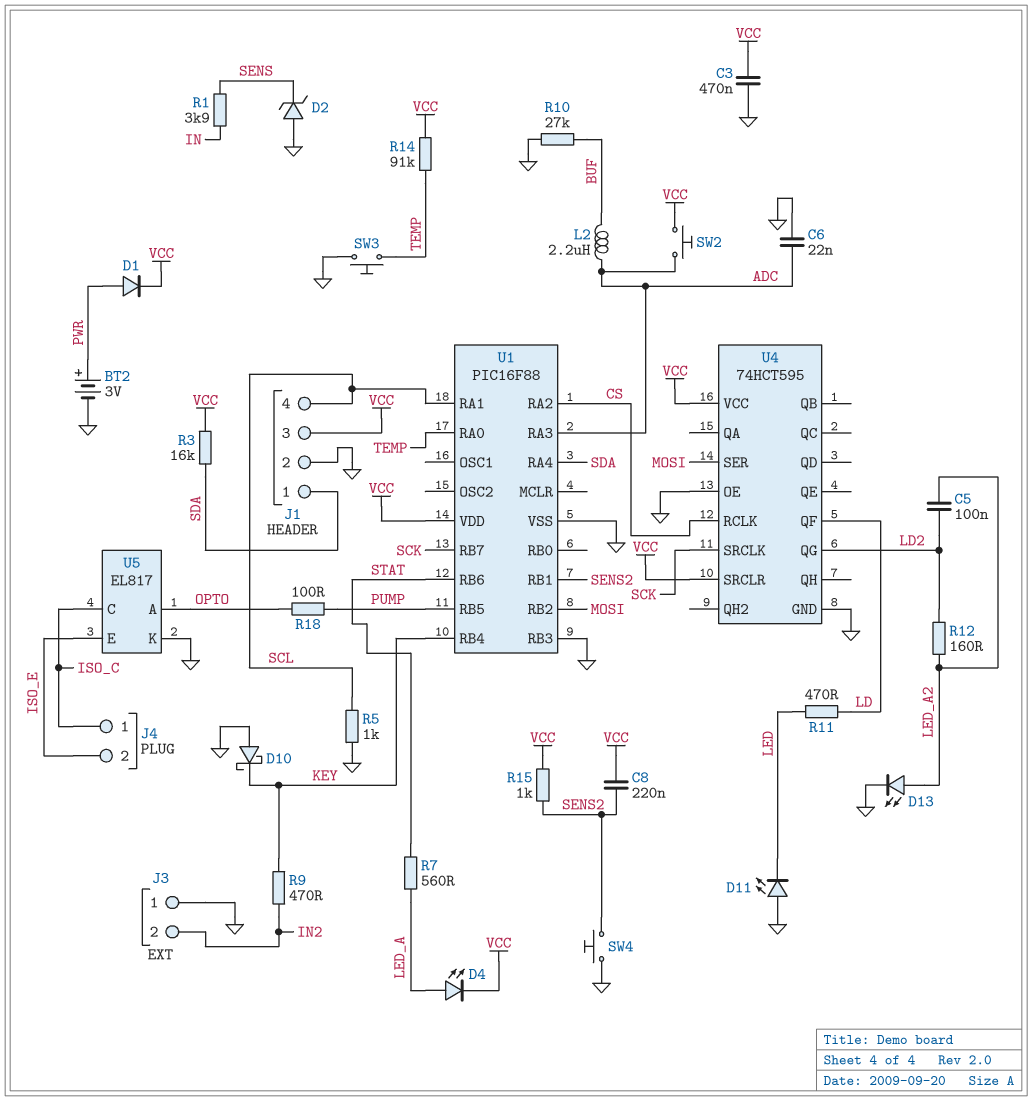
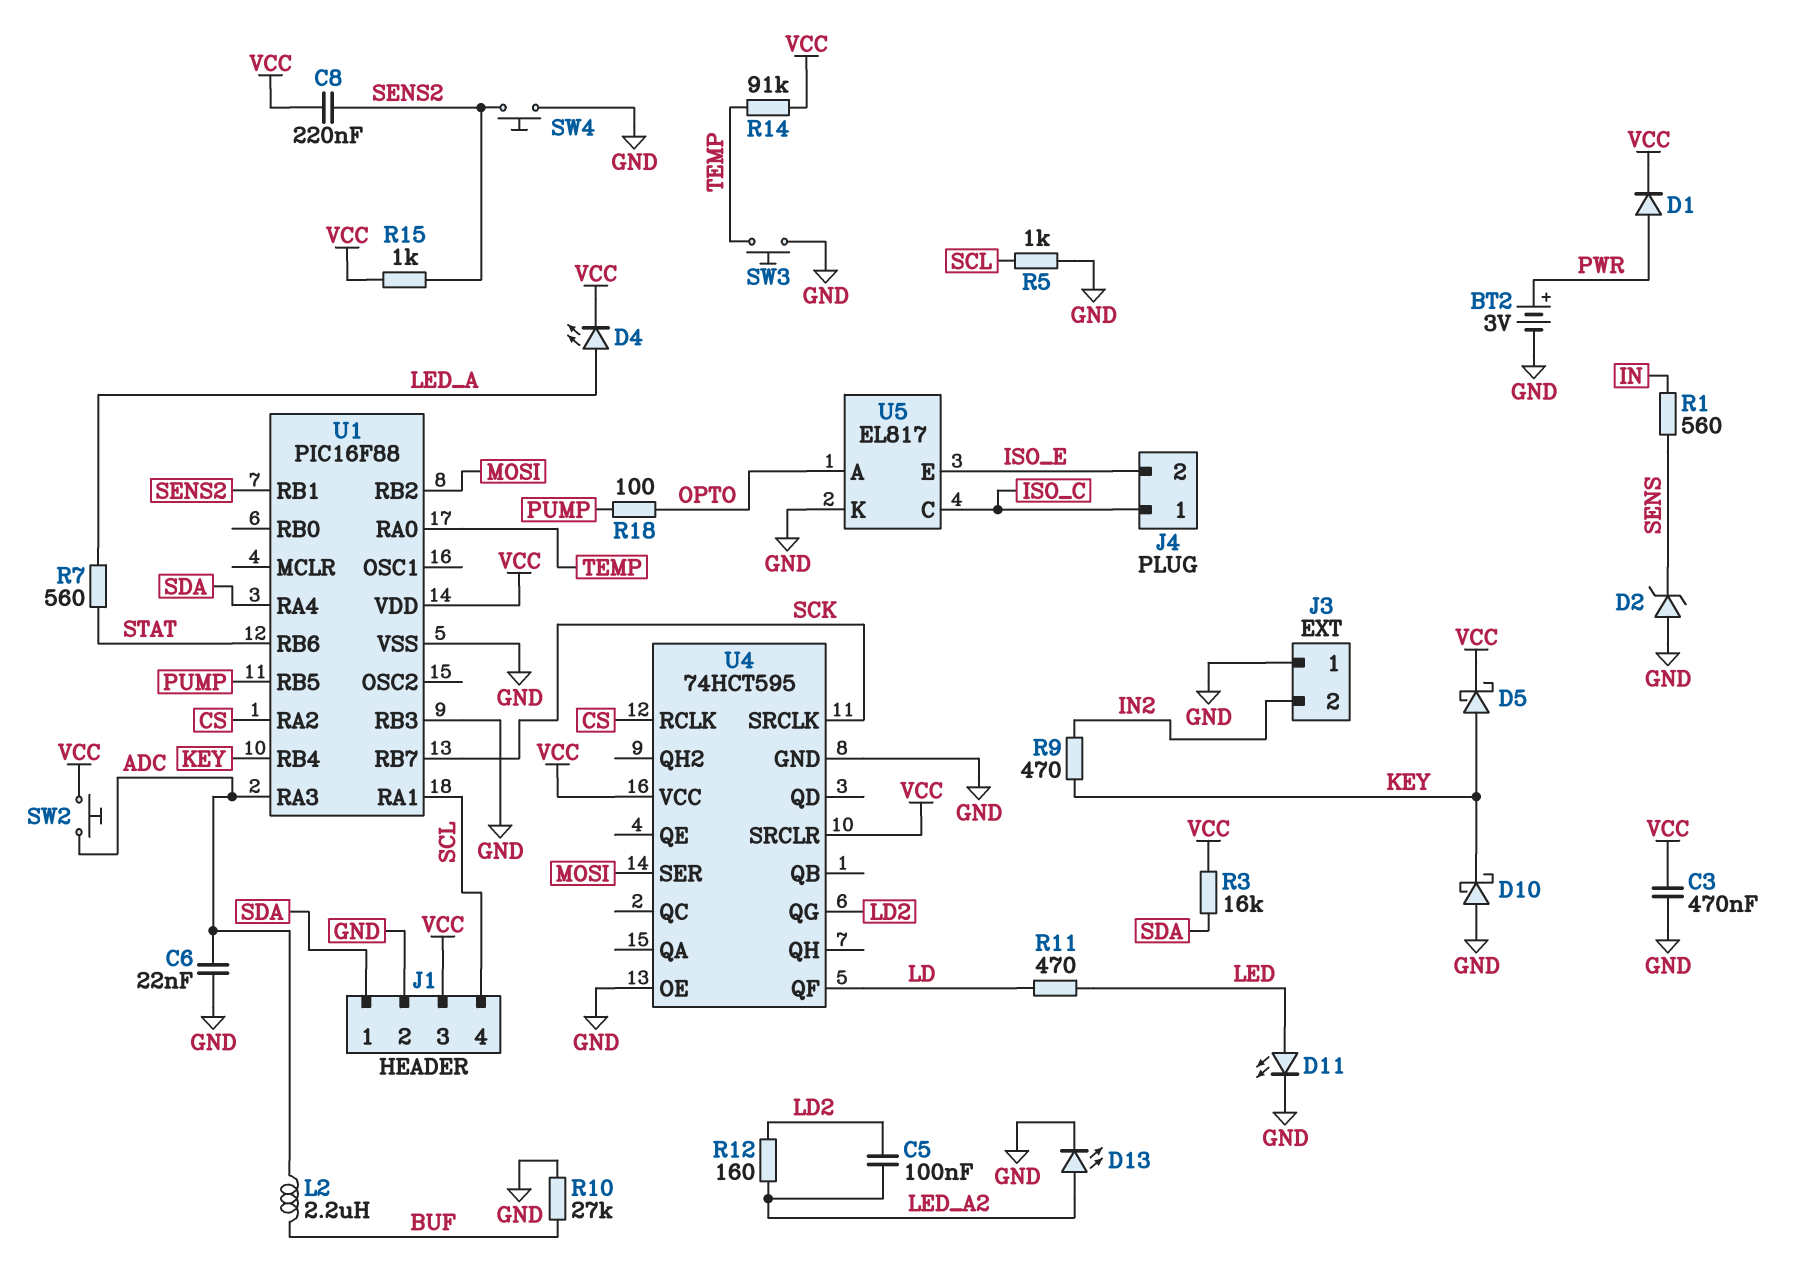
D5: none -> schottky (A KEY, K VCC)
D11: LED (A GND, K LED) -> LED (A LED, K GND)
R1: 3.9k (IN, SENS) -> 560 (IN, SENS)

